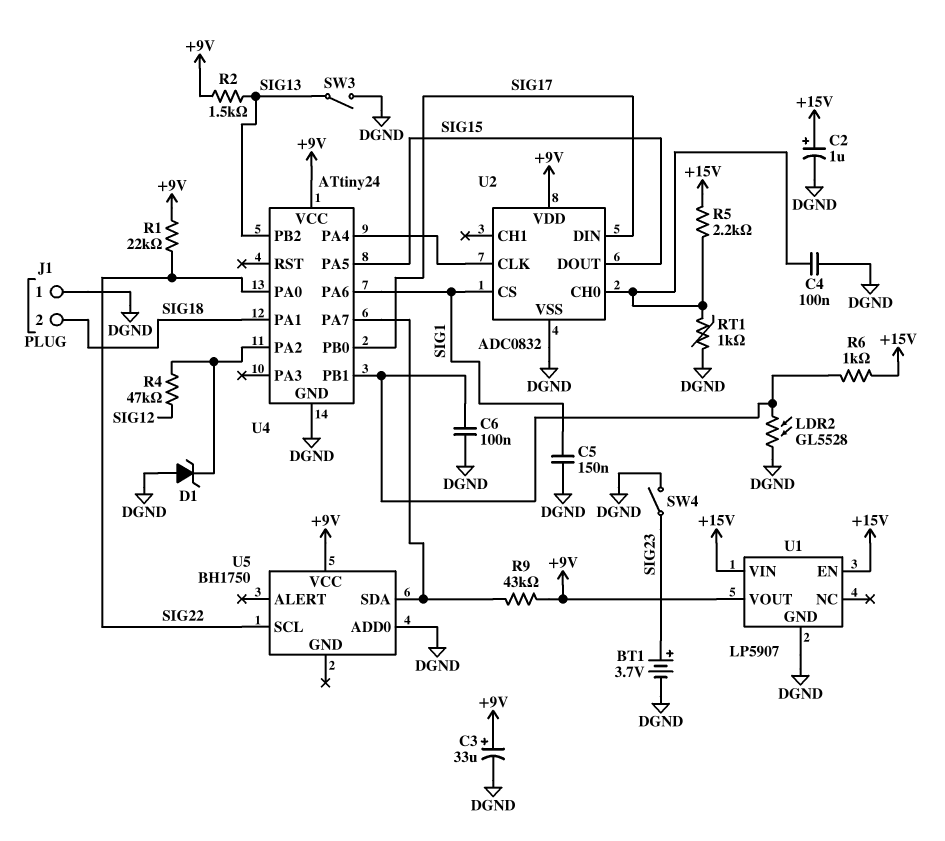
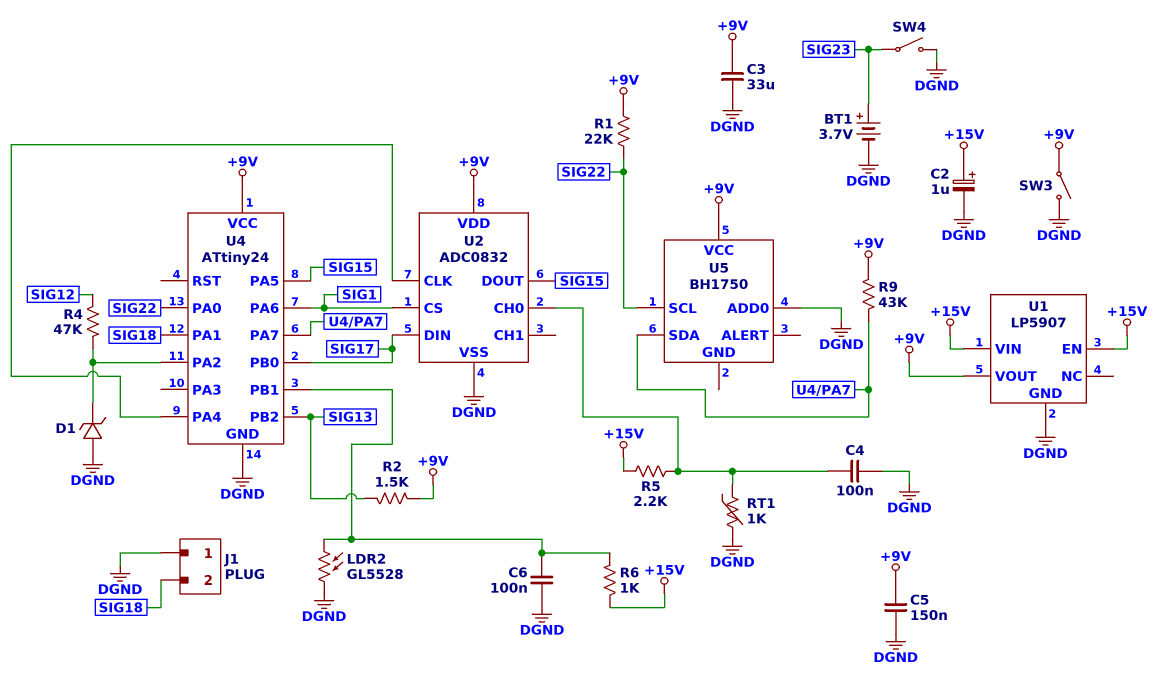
C3: 33uF (plus +9V, minus DGND) -> 33uF (+9V, DGND)
C5: 150nF (DGND, SIG1) -> 150nF (+9V, DGND)
SW3: switch (DGND, SIG13) -> switch (+9V, DGND)

